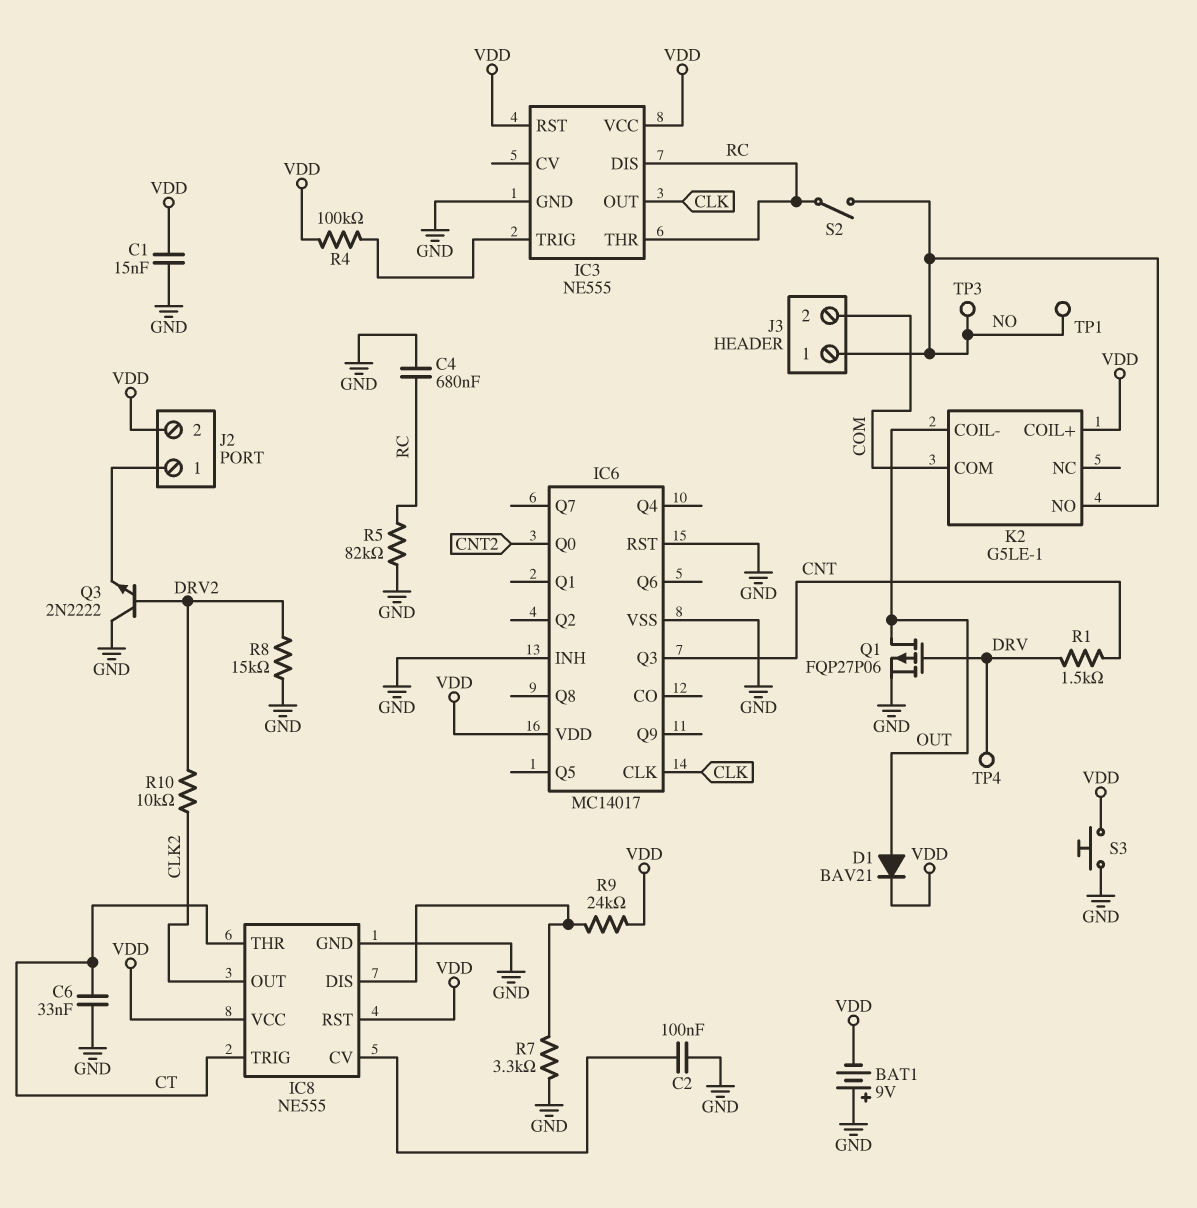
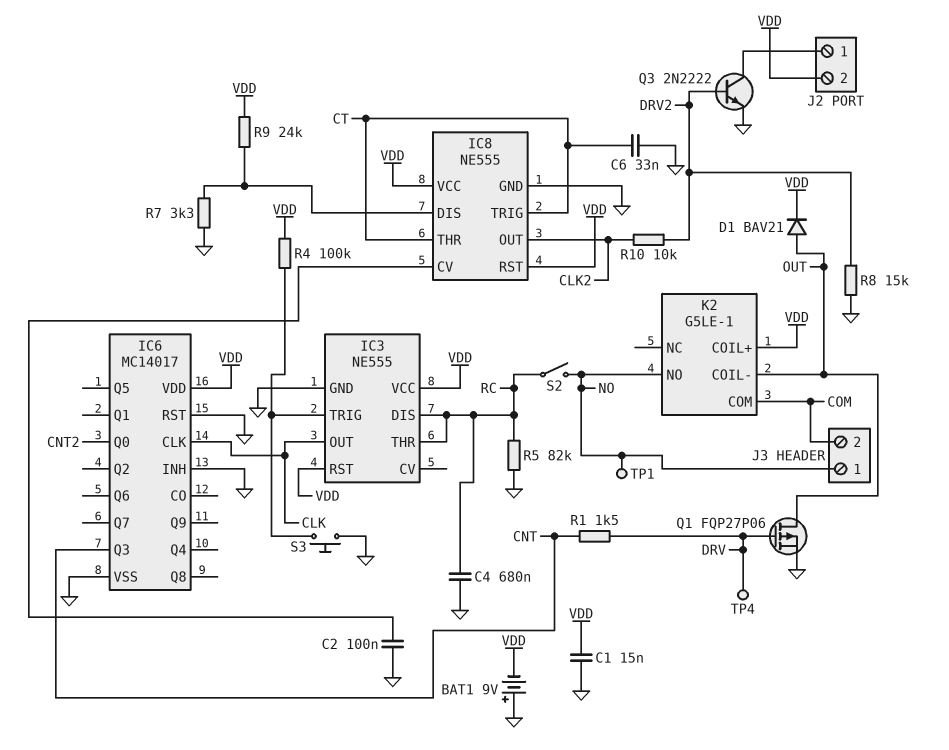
Q3: NPN 2N2222 (B DRV2, C GND, E J2/1) -> NPN 2N2222 (B DRV2, C J2/1, E GND)
S3: button (GND, VDD) -> button (GND, IC3/TRIG)
TP3: test point (NO) -> none

